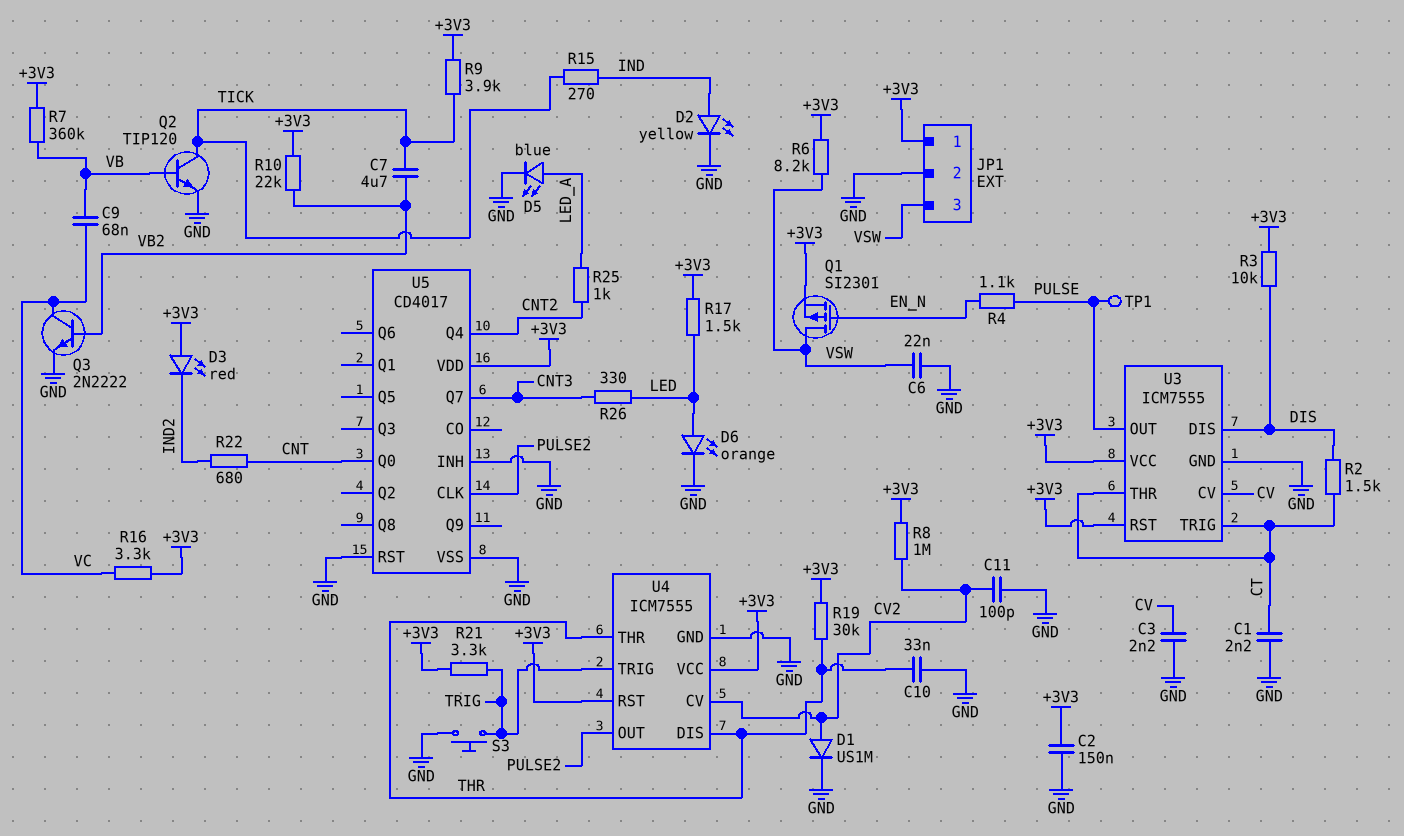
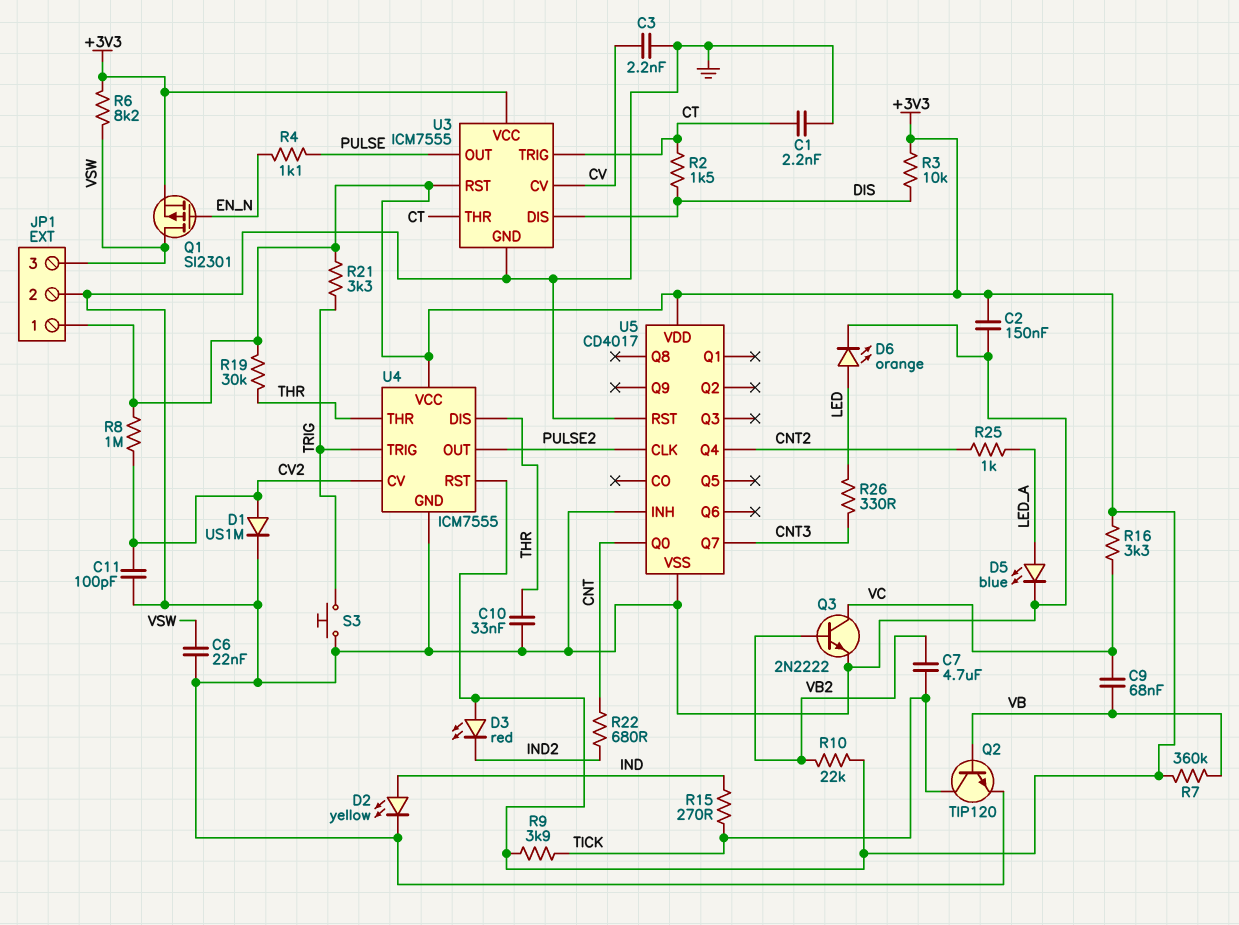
R17: 1.5k (+3V3, LED) -> none
TP1: test point (PULSE) -> none

